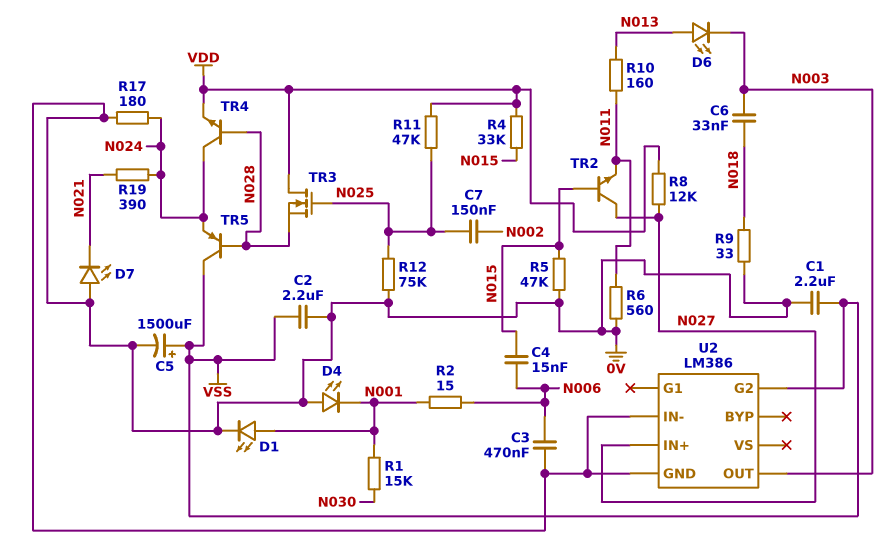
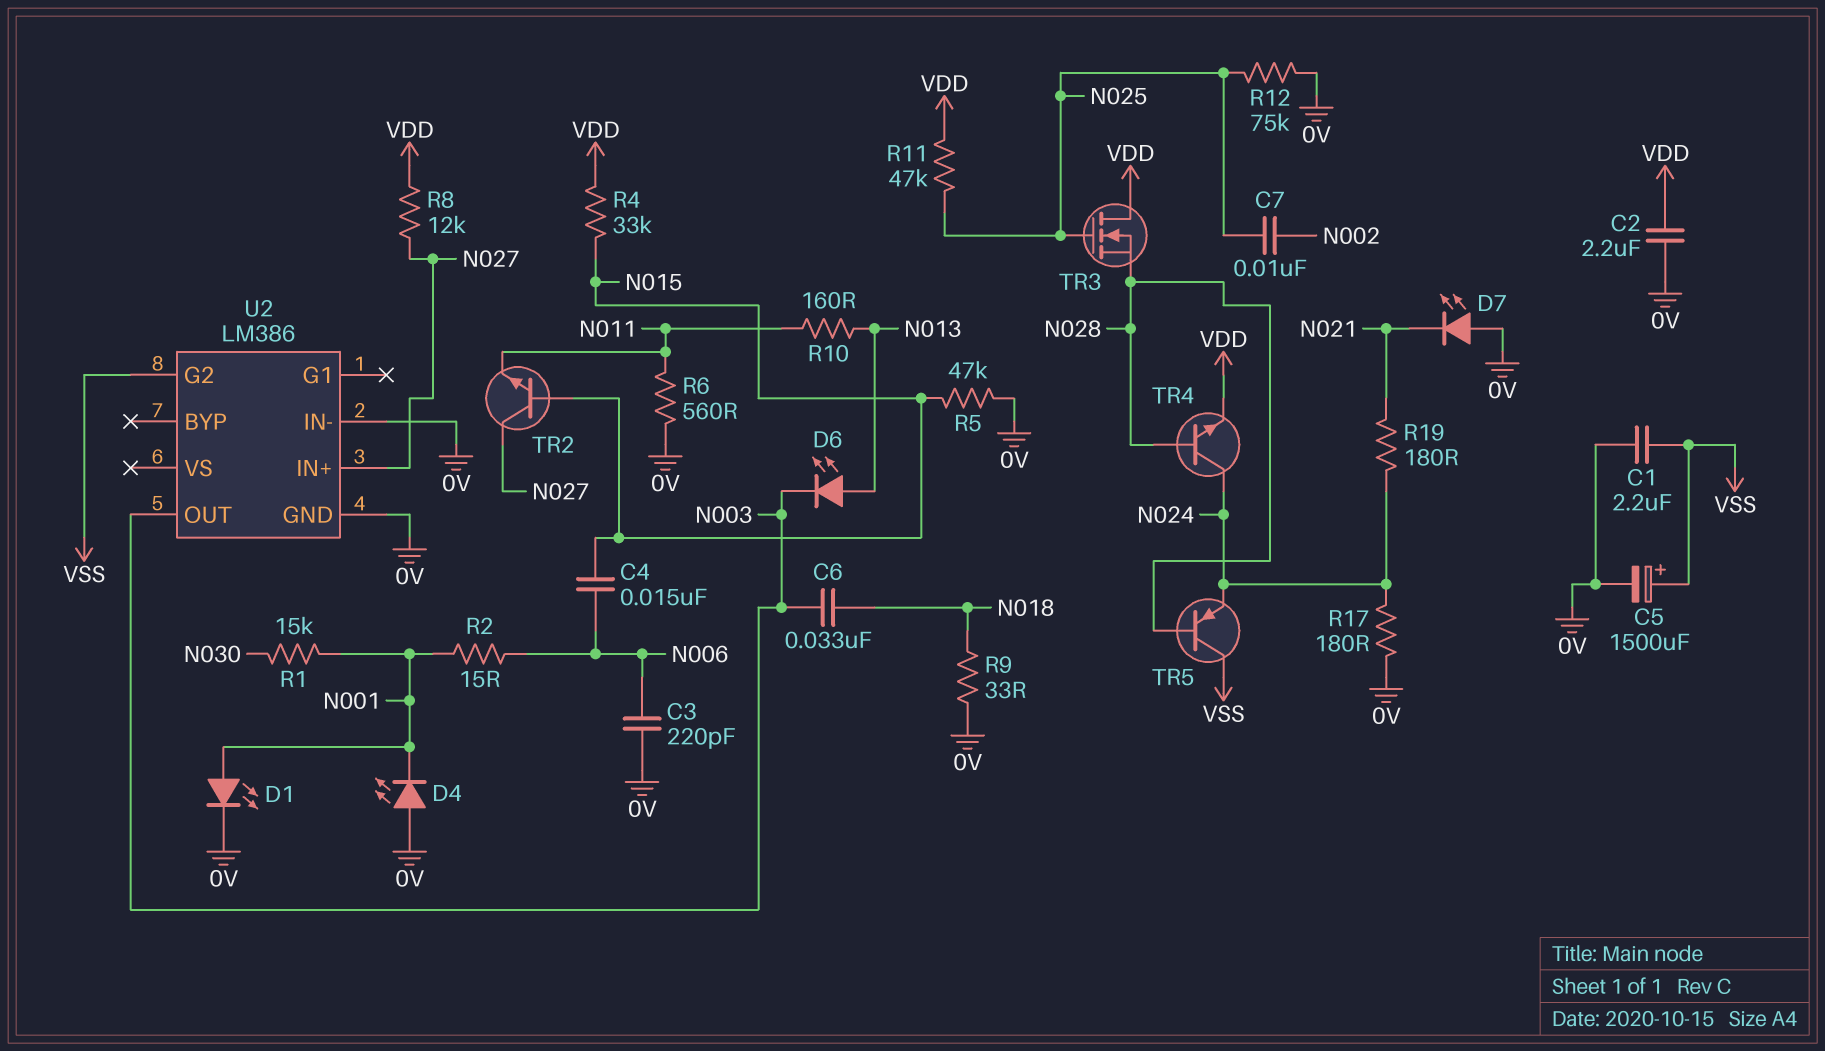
C2: 2.2uF (0V, VSS) -> 2.2uF (0V, VDD)
C3: 470nF (0V, N006) -> 220pF (0V, N006)
C7: 150nF (N002, N025) -> 10nF (N002, N025)
R19: 390 (N021, N024) -> 180 (N021, N024)

